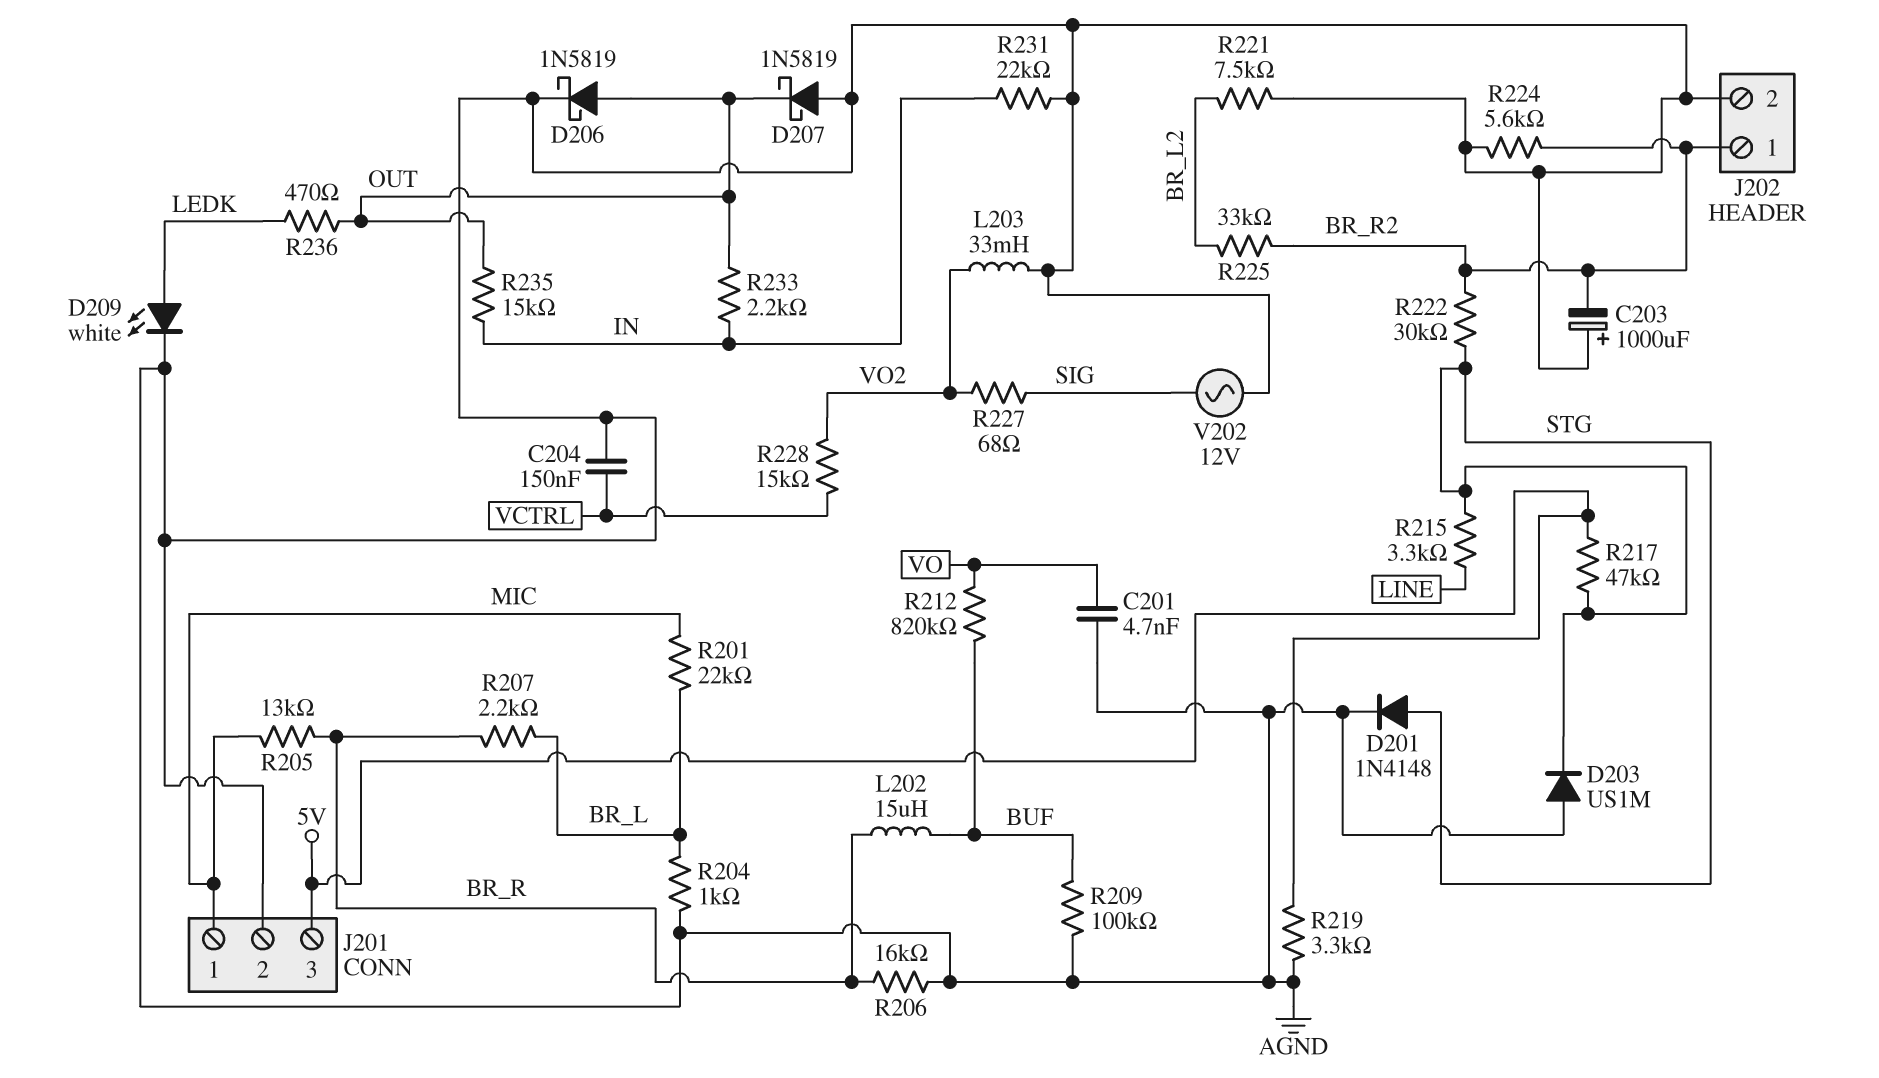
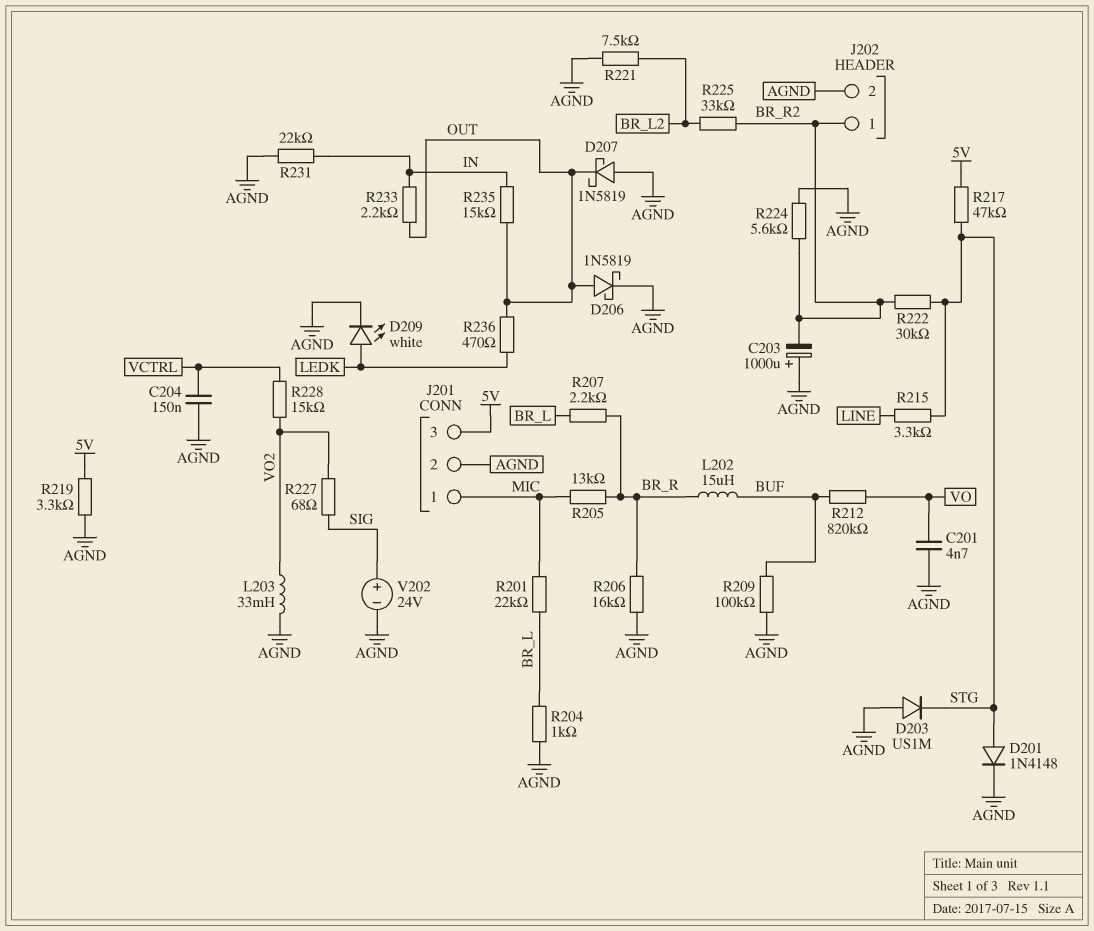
V202: AC 12V (AGND, SIG) -> 24V (plus SIG, minus AGND)

